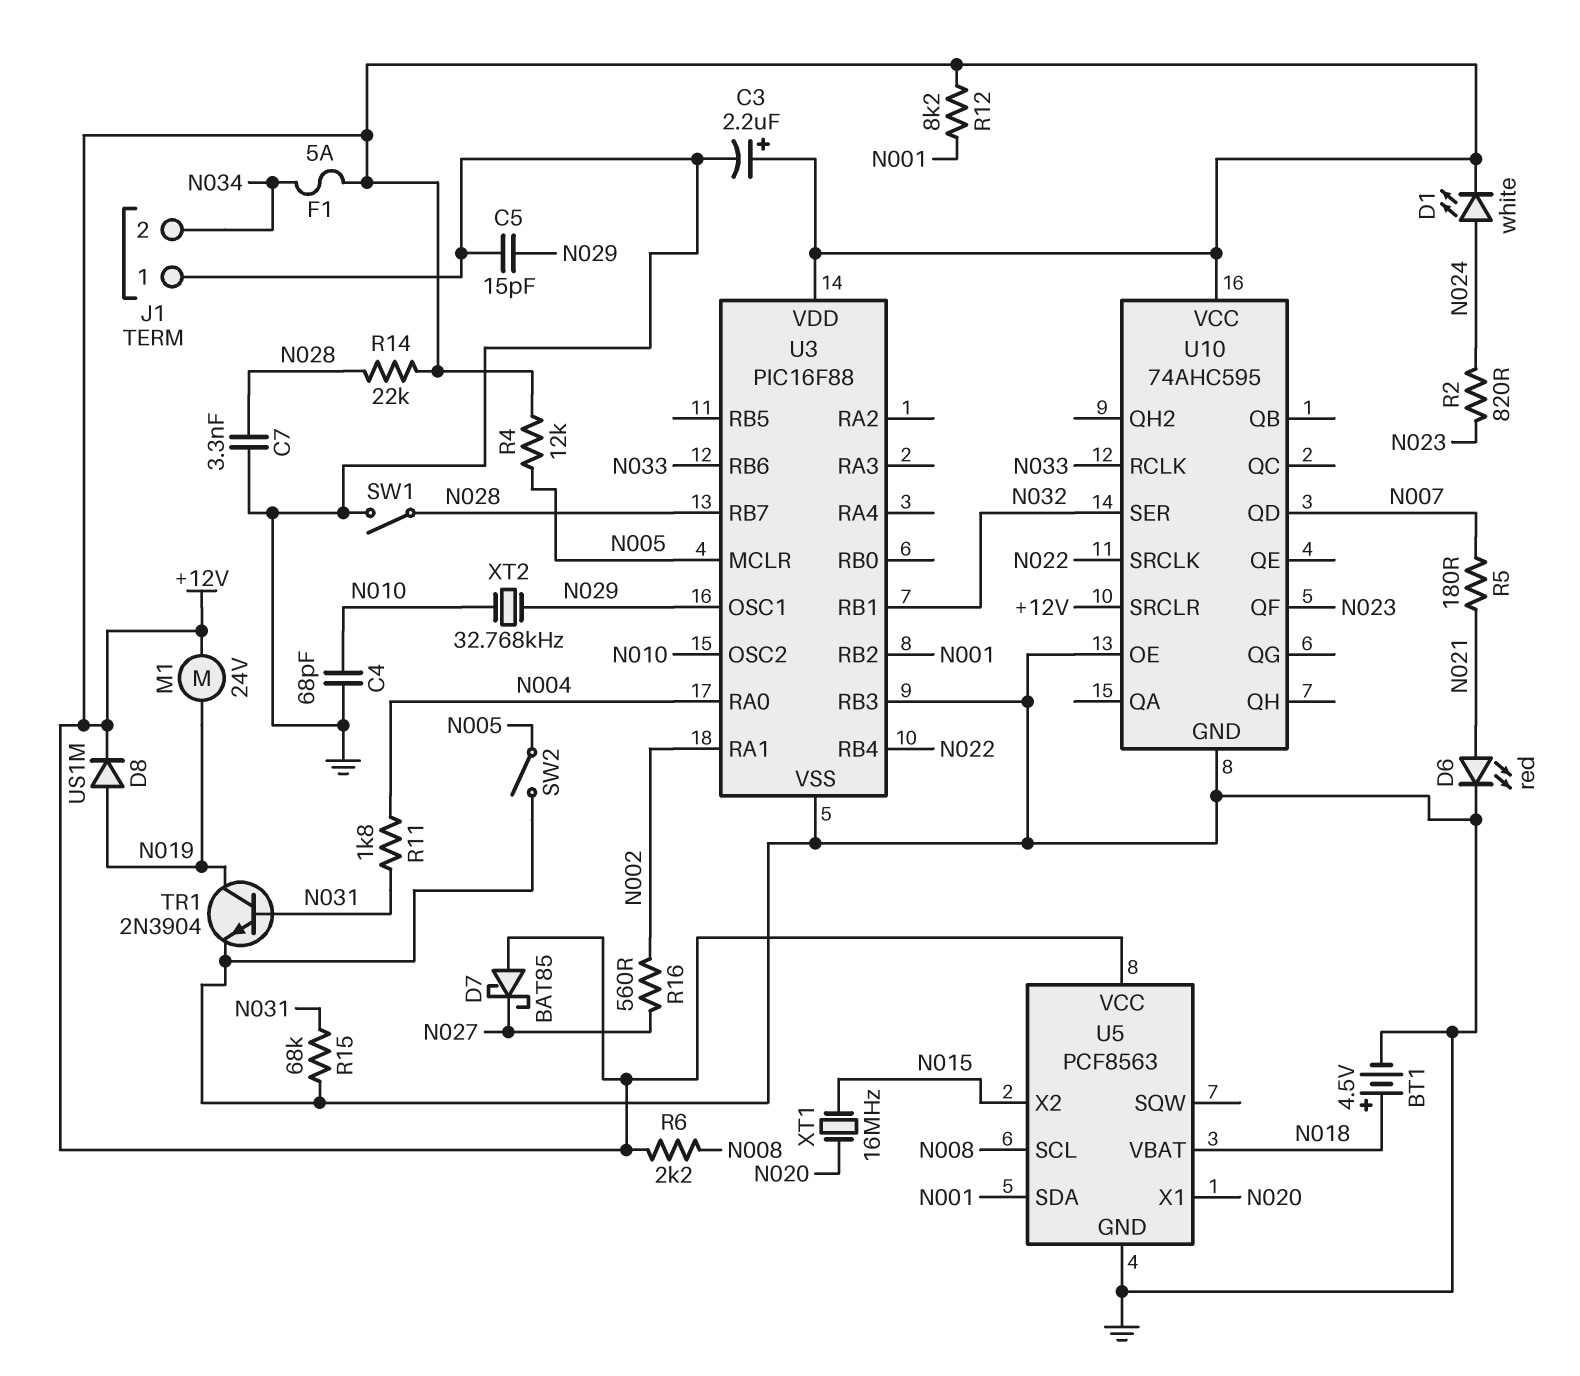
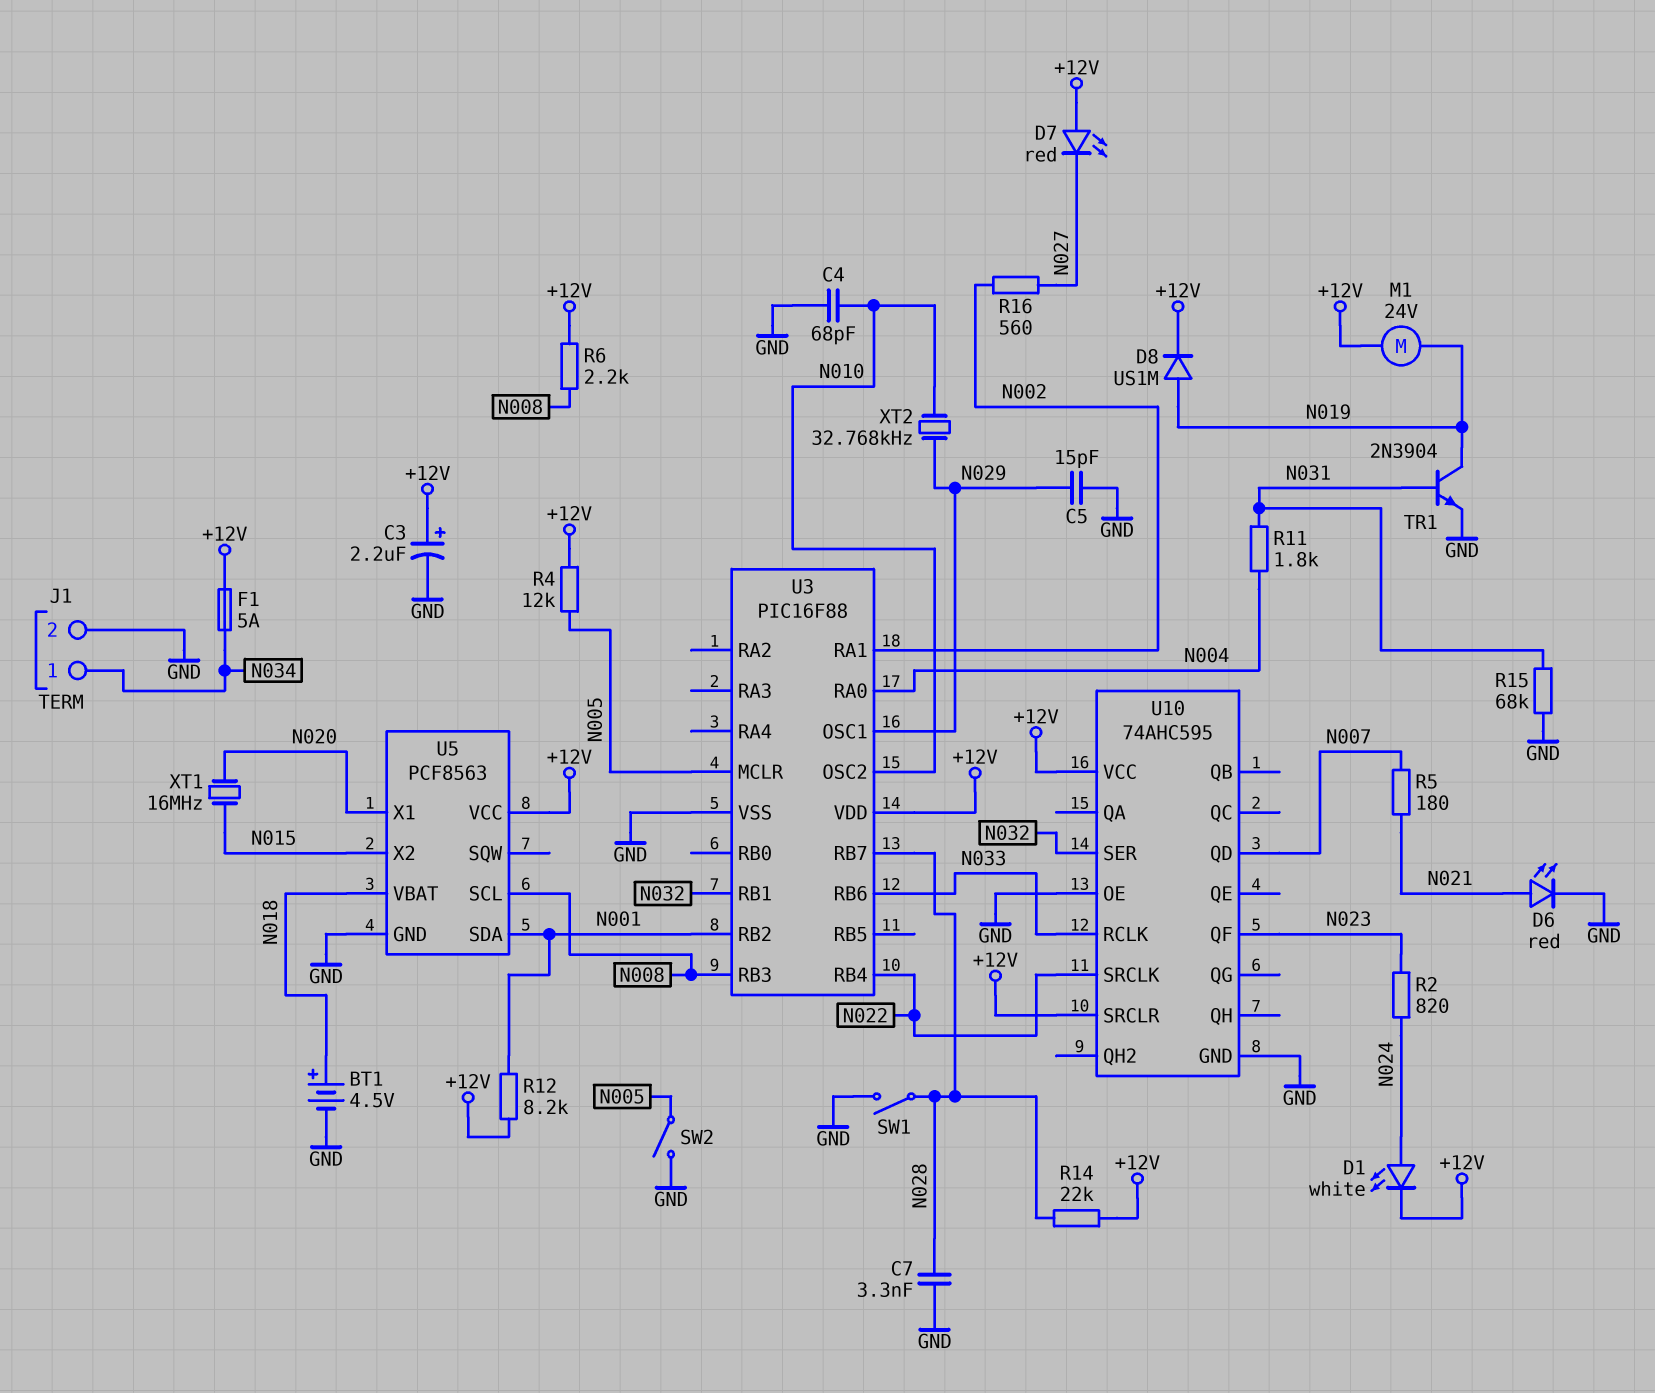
D7: schottky BAT85 (A +12V, K N027) -> LED red (A +12V, K N027)
J1 pin 1: GND -> N034
J1 pin 2: N034 -> GND
U3 pin RB3: GND -> N008

